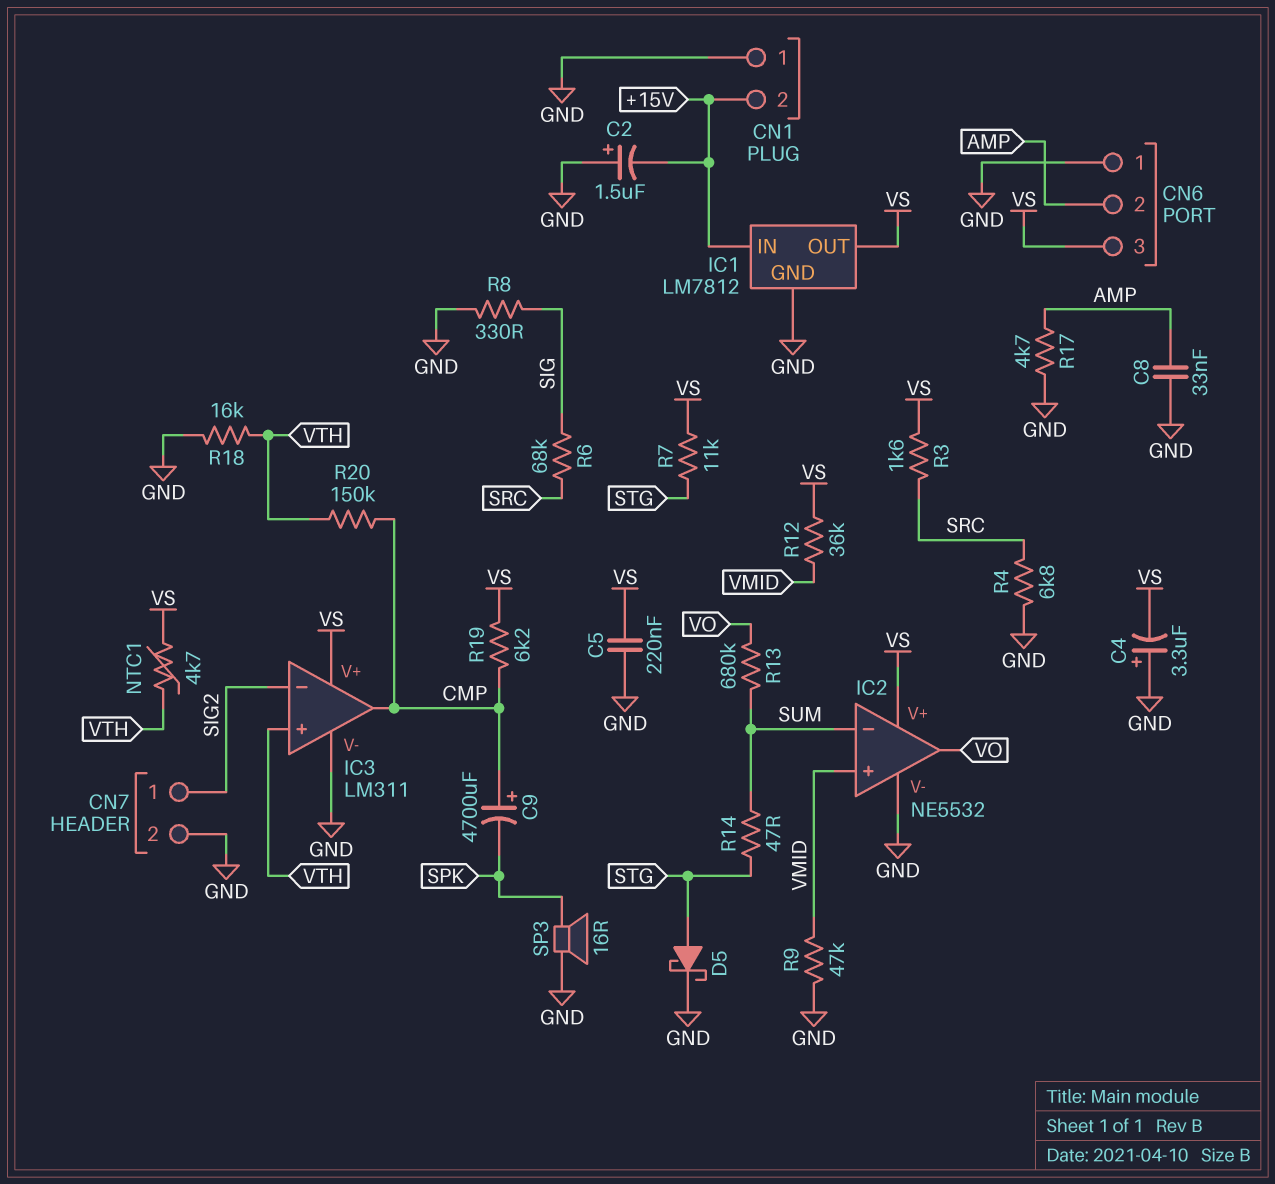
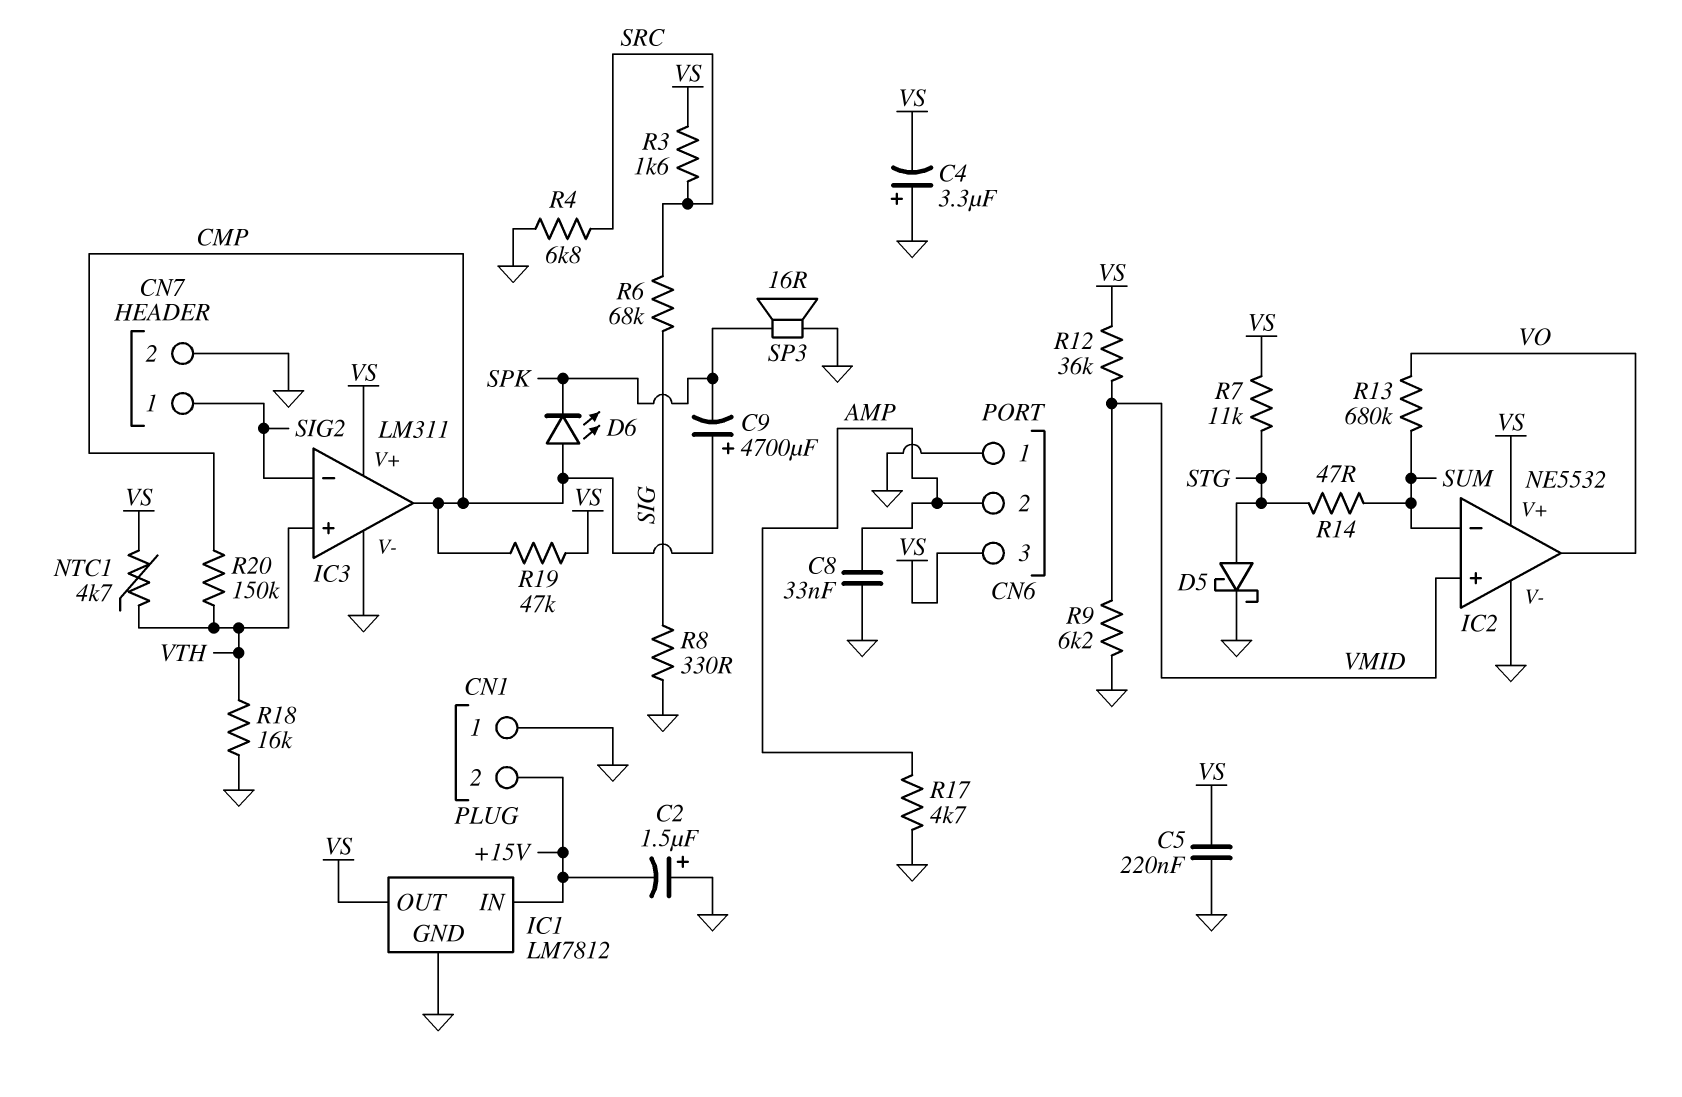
D6: none -> LED (A CMP, K SPK)
R9: 47k (GND, VMID) -> 6.2k (GND, VMID)
R19: 6.2k (CMP, VS) -> 47k (CMP, VS)

